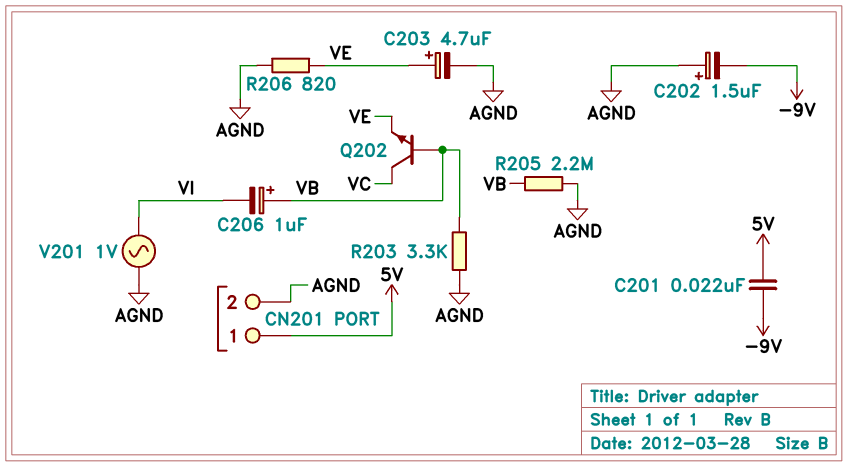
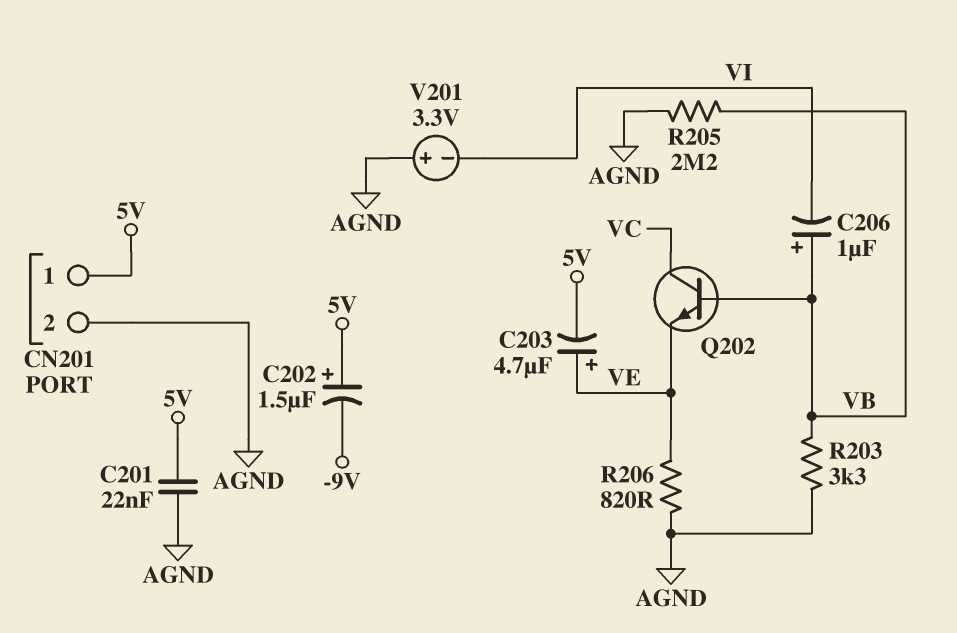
C201: 22nF (-9V, 5V) -> 22nF (5V, AGND)
C202: 1.5uF (plus AGND, minus -9V) -> 1.5uF (plus 5V, minus -9V)
C203: 4.7uF (plus VE, minus AGND) -> 4.7uF (plus VE, minus 5V)
V201: AC 1V (AGND, VI) -> 3.3V (plus AGND, minus VI)

